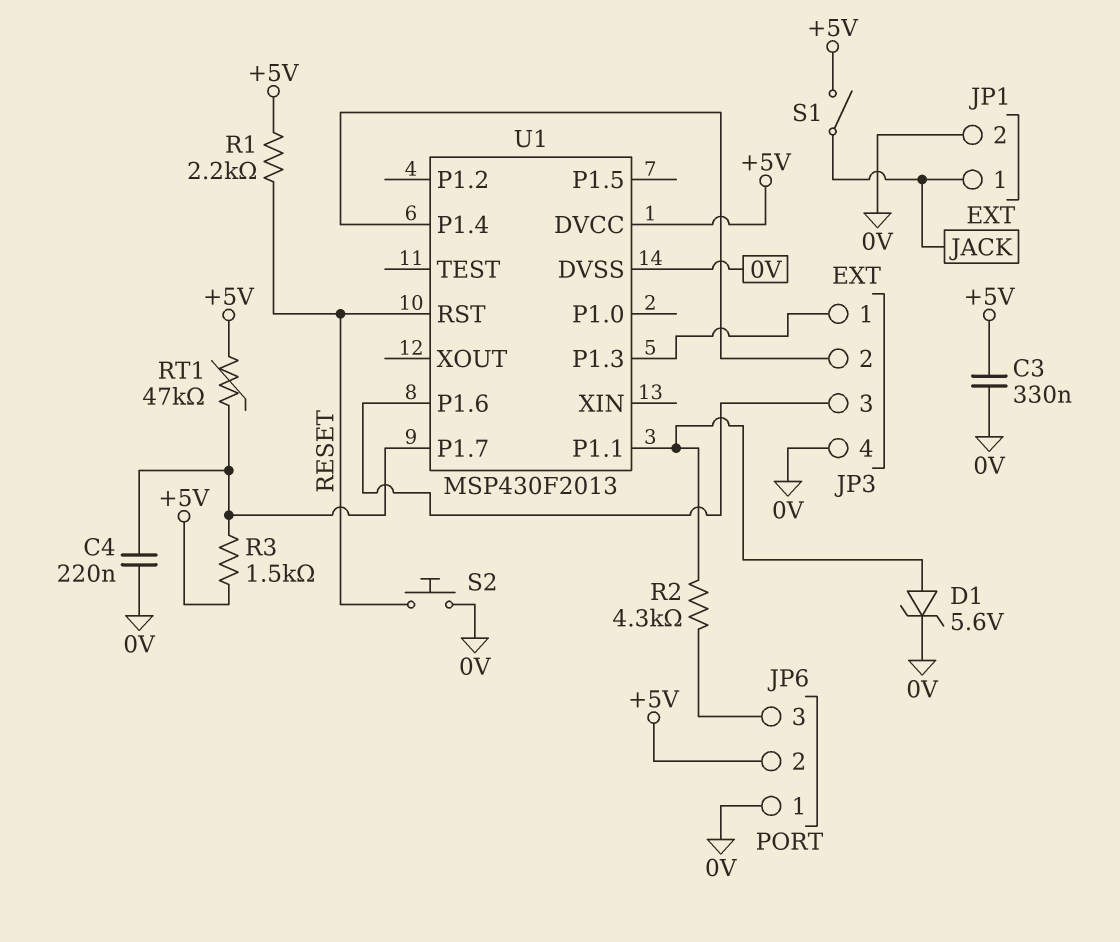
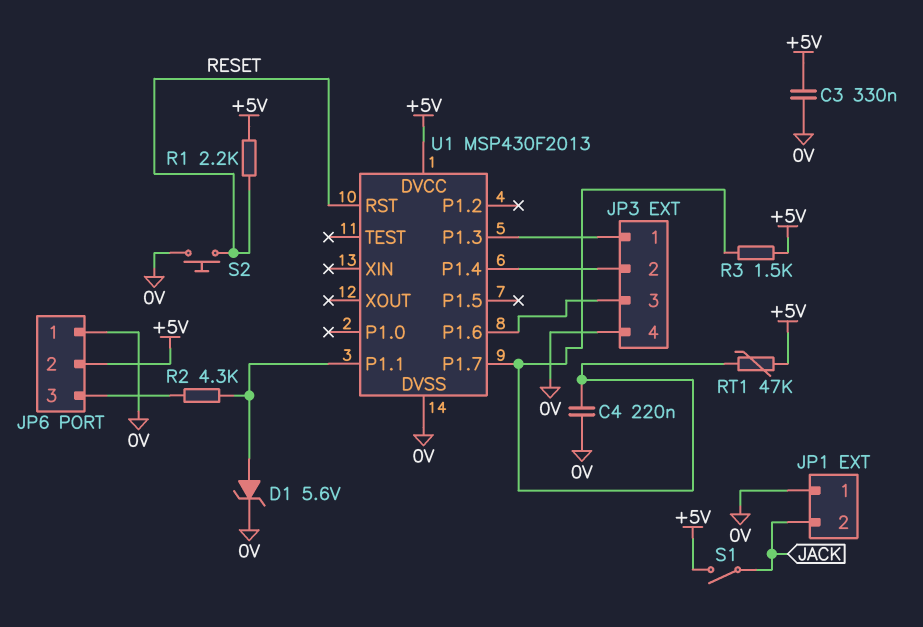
JP1 pin 1: JACK -> 0V
JP1 pin 2: 0V -> JACK

